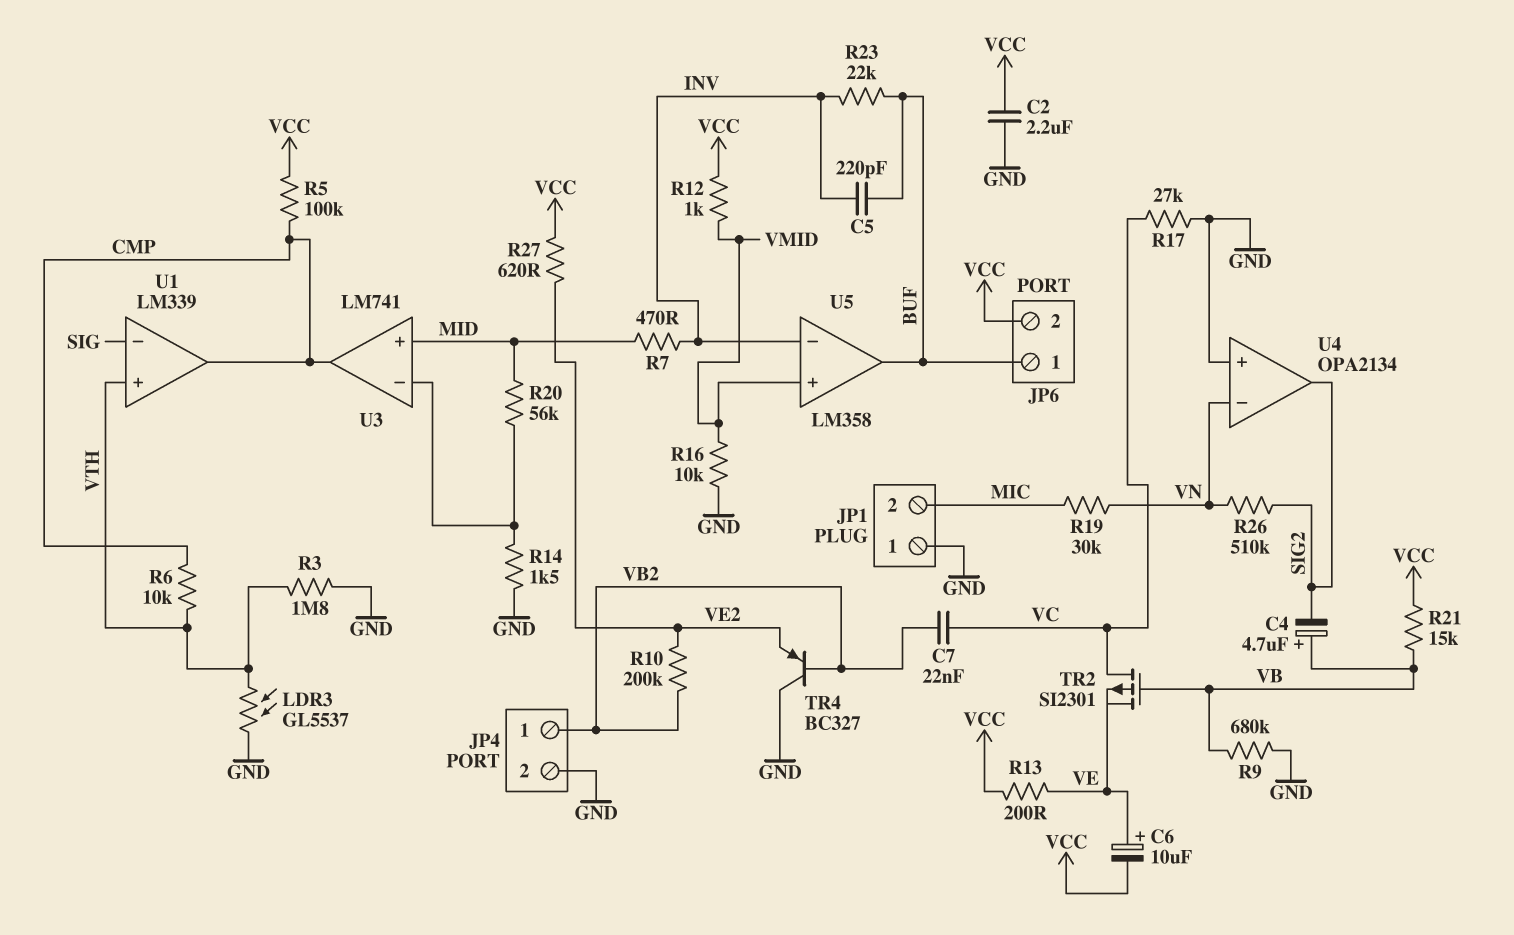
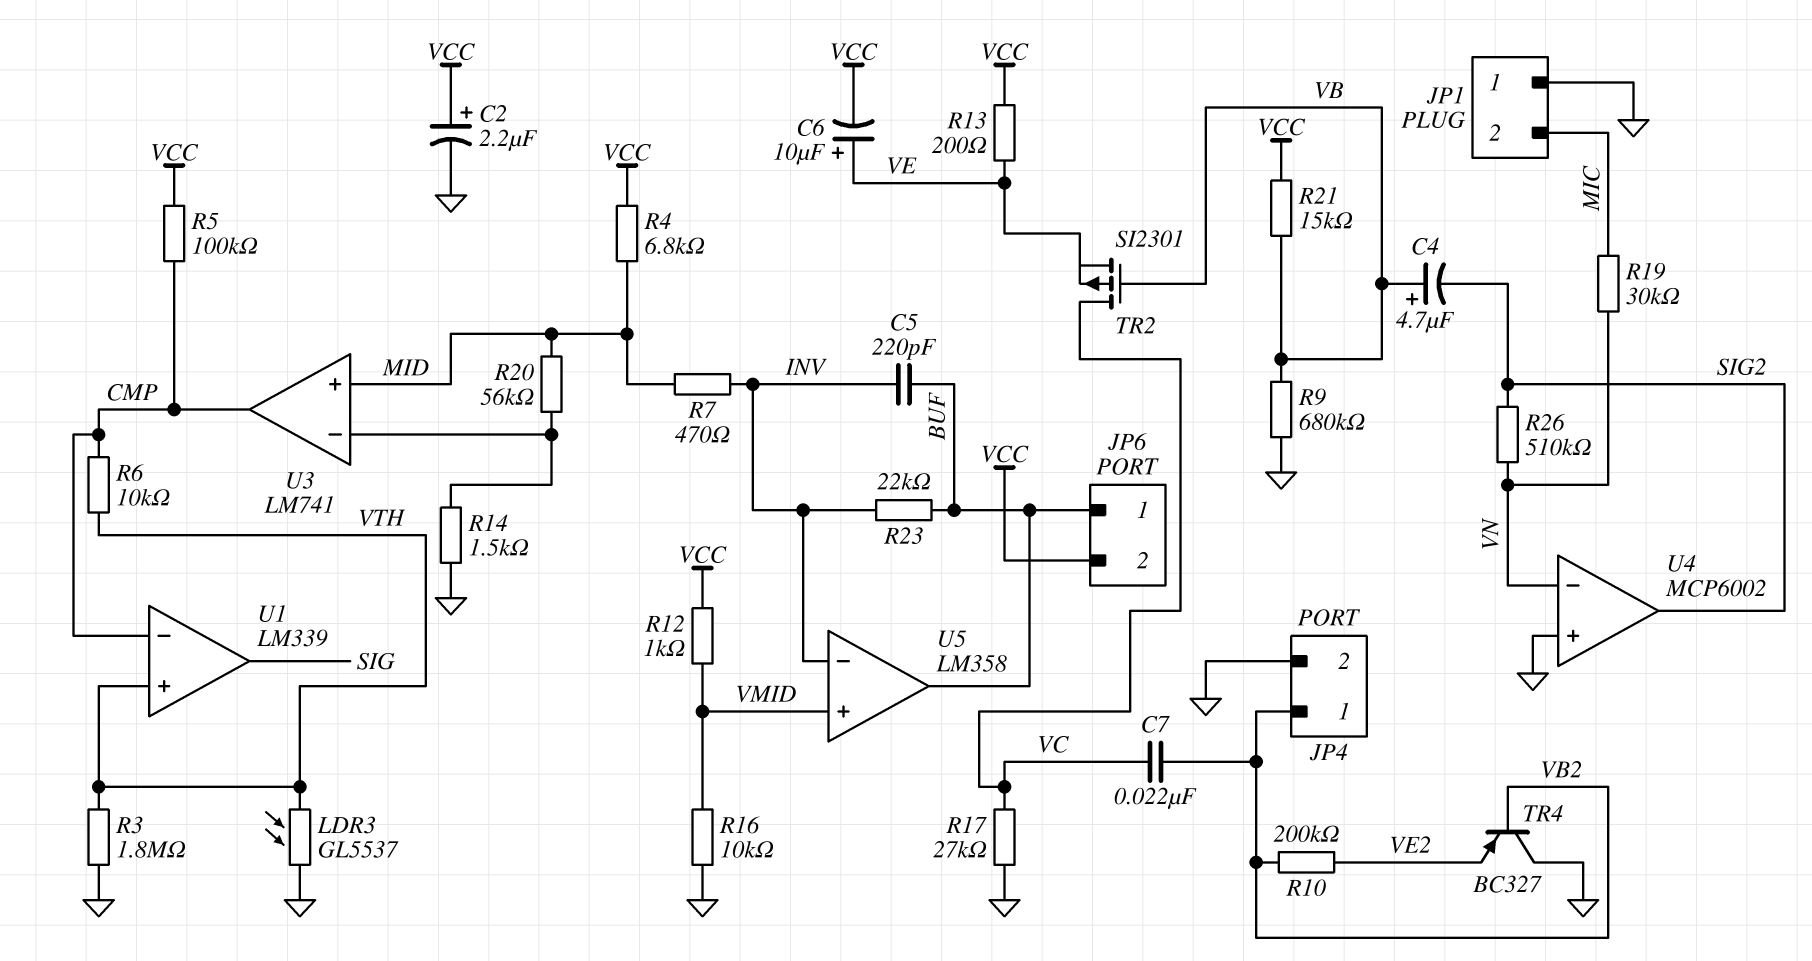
C2: 2.2uF (GND, VCC) -> 2.2uF (plus VCC, minus GND)
R4: none -> 6.8k (MID, VCC)
R27: 620 (VCC, VE2) -> none
U1 pin in-: SIG -> CMP
U1 pin out: CMP -> SIG
U4: OPA2134 -> MCP6002

